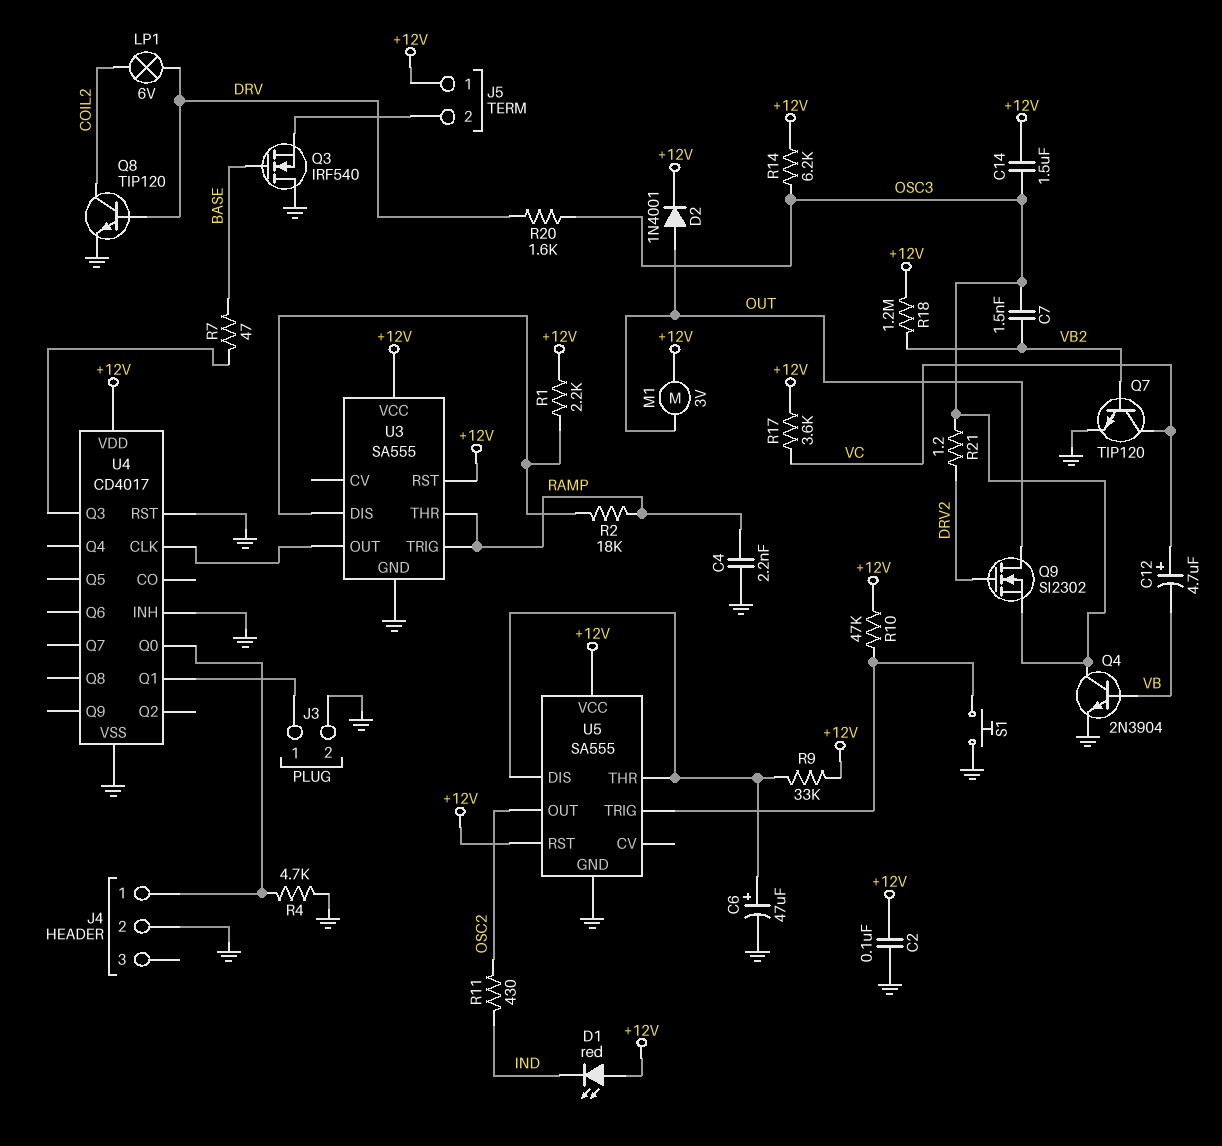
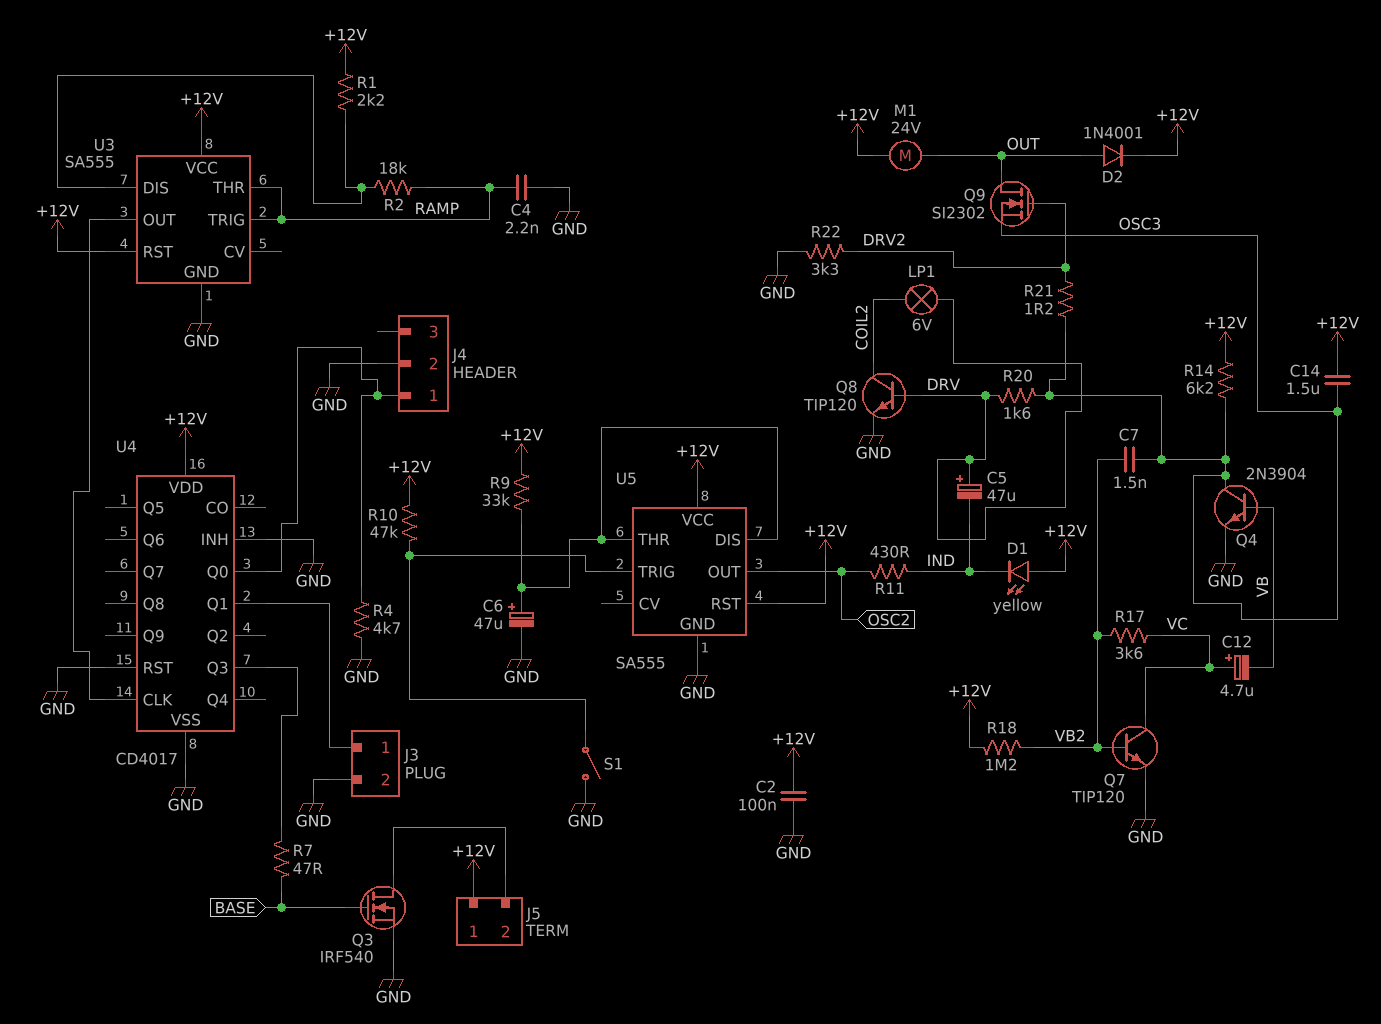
C5: none -> 47uF (plus DRV, minus IND)
D1: LED red (A +12V, K IND) -> LED yellow (A +12V, K IND)
M1: motor 3V (+12V, OUT) -> motor 24V (+12V, OUT)
Q3: NMOS IRF540 (G BASE, D GND, S J5/2) -> NMOS IRF540 (G BASE, D J5/2, S GND)
R17: 3.6k (+12V, VC) -> 3.6k (VB2, VC)
R22: none -> 3.3k (DRV2, GND)
S1: button (GND, U5/TRIG) -> switch (GND, U5/TRIG)

